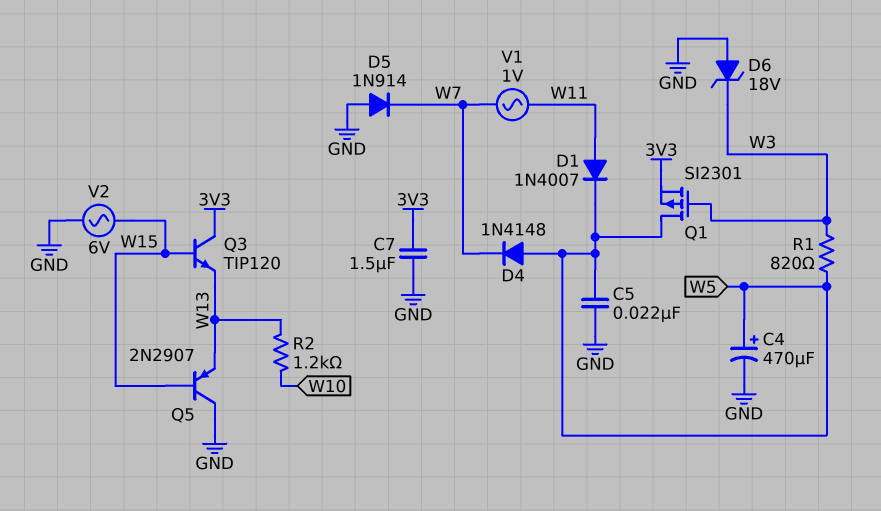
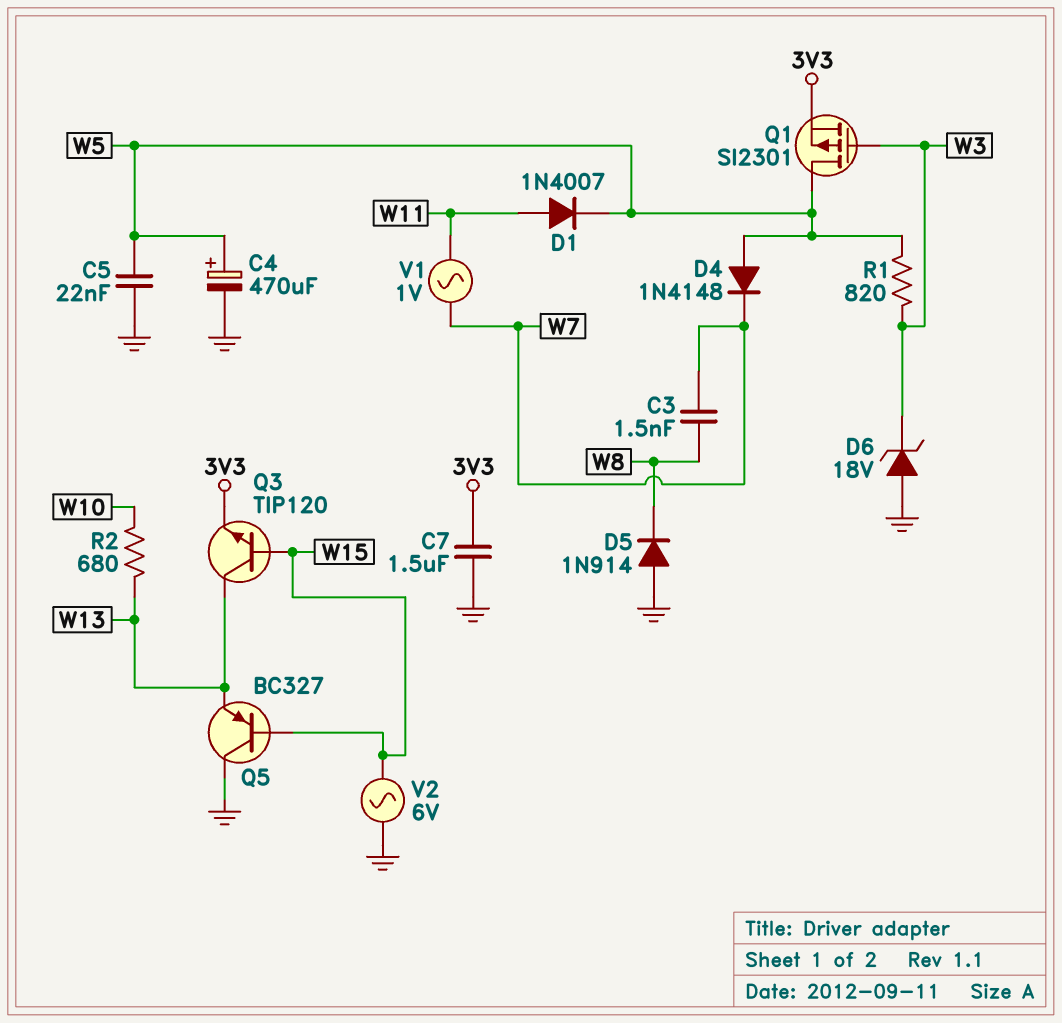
C3: none -> 1.5nF (W7, W8)
D5: diode 1N914 (A GND, K W7) -> diode 1N914 (A GND, K W8)
Q3: NPN TIP120 (B W15, C 3V3, E W13) -> NPN TIP120 (B W15, C W13, E 3V3)
Q5: PNP 2N2907 (B W15, C GND, E W13) -> PNP BC327 (B W15, C GND, E W13)
R2: 1.2k (W10, W13) -> 680 (W10, W13)

